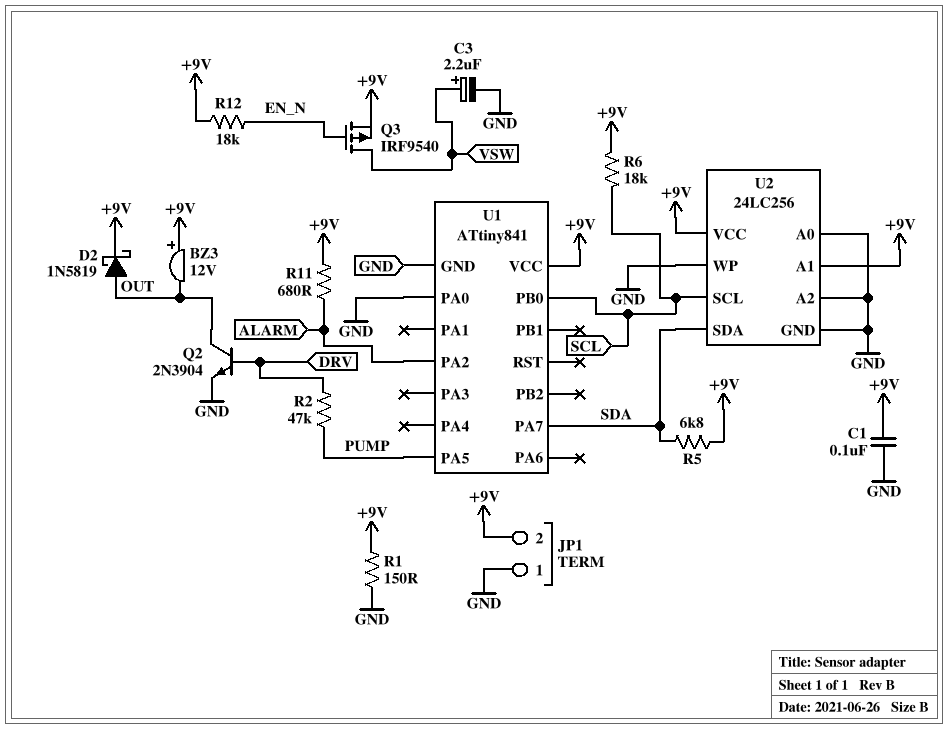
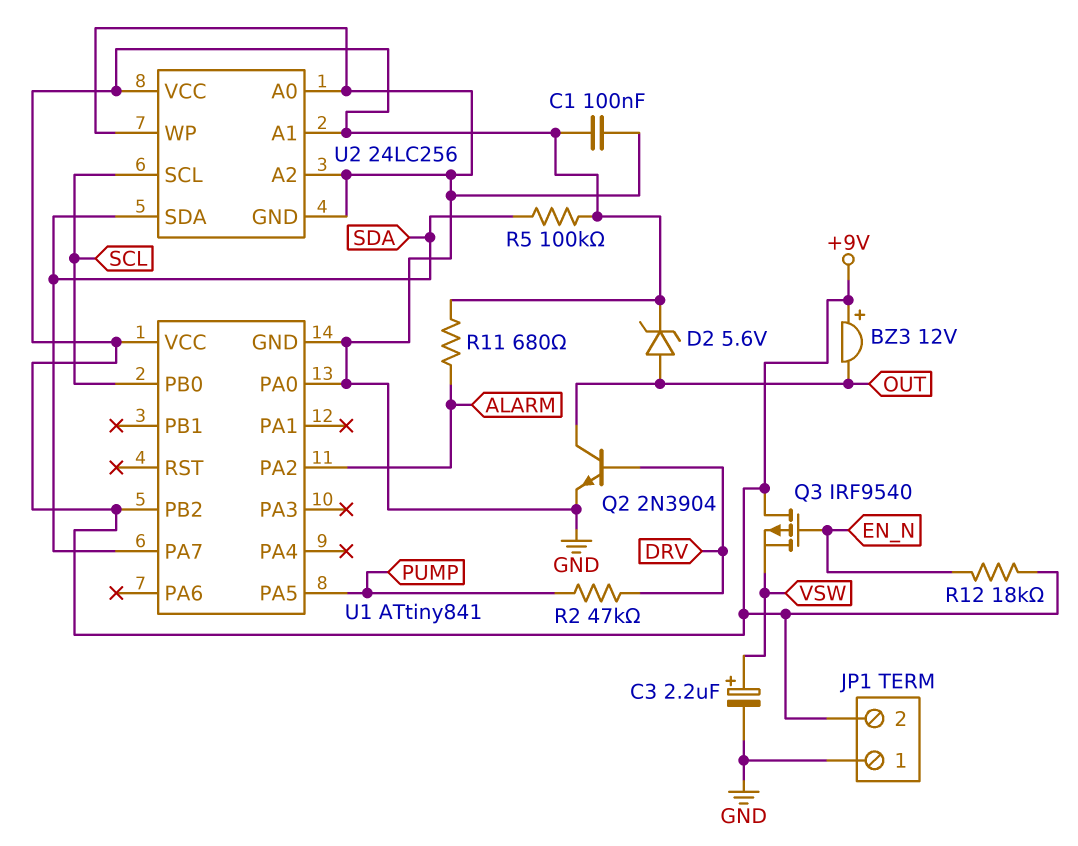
D2: schottky 1N5819 (A OUT, K +9V) -> zener 5.6V (A OUT, K +9V)
Q3: PMOS IRF9540 (G EN_N, D VSW, S +9V) -> PMOS IRF9540 (G EN_N, D +9V, S VSW)
R1: 150 (+9V, GND) -> none
R5: 6.8k (+9V, SDA) -> 100k (+9V, SDA)
R6: 18k (+9V, SCL) -> none
U1 pin PB2: none -> +9V

